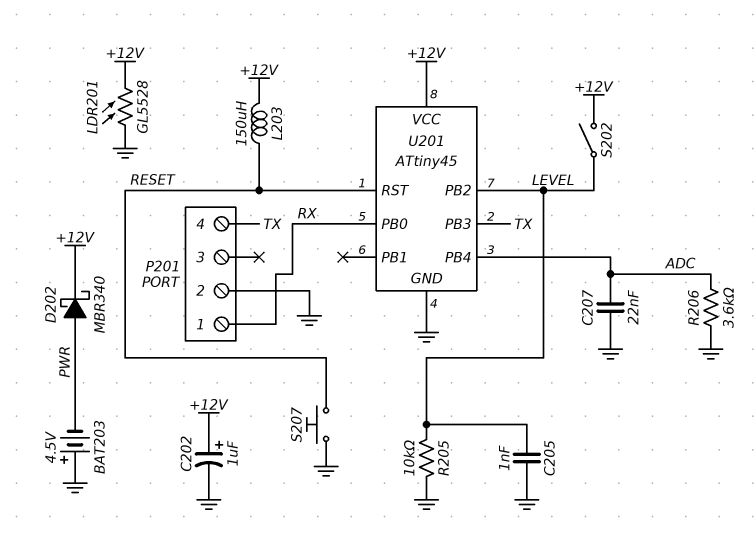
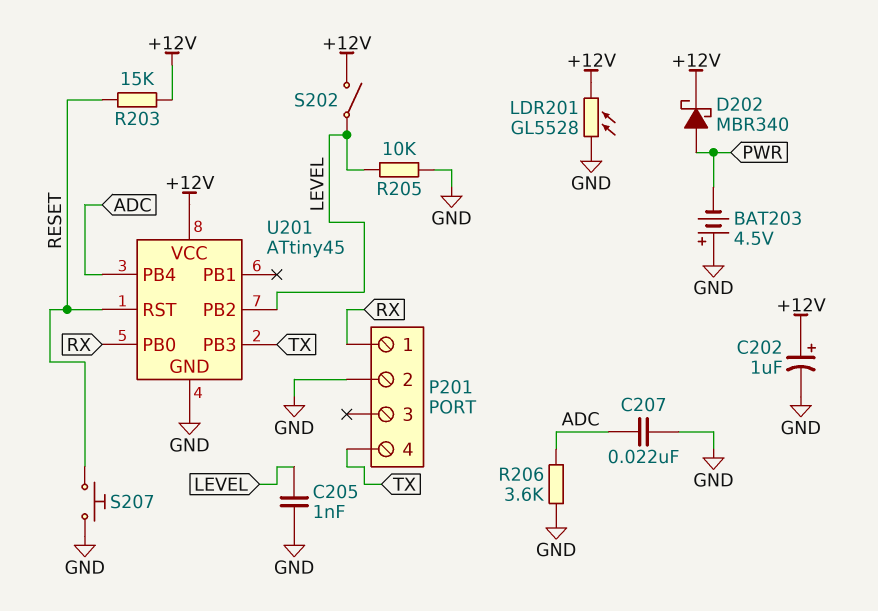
L203: 150uH (+12V, RESET) -> none
R203: none -> 15k (+12V, RESET)

